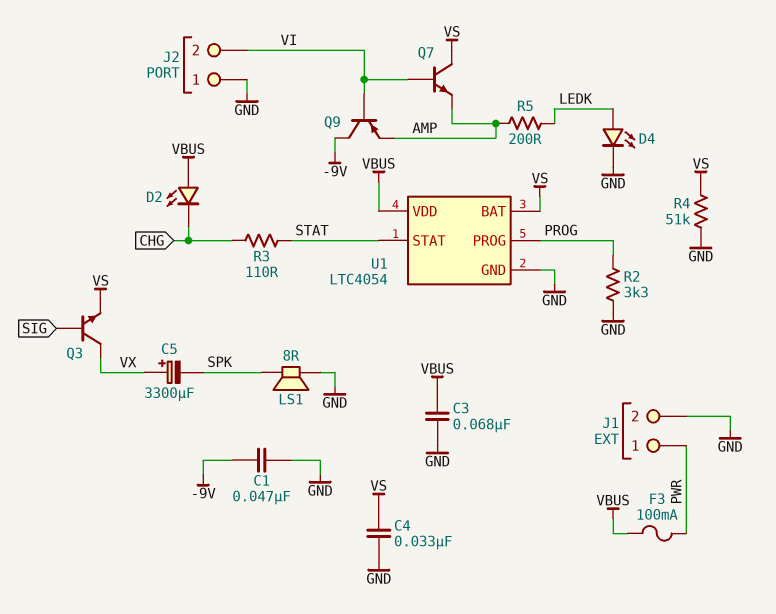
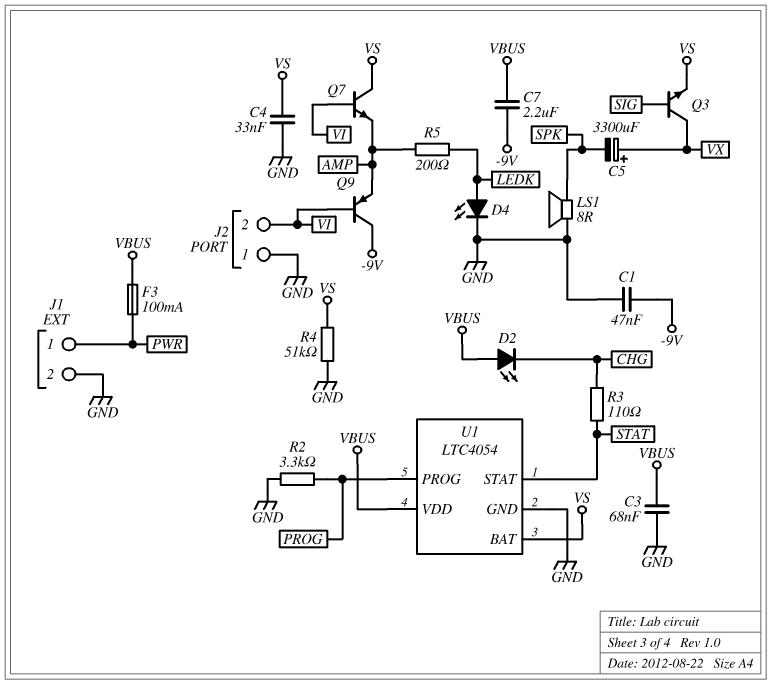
C7: none -> 2.2uF (-9V, VBUS)

